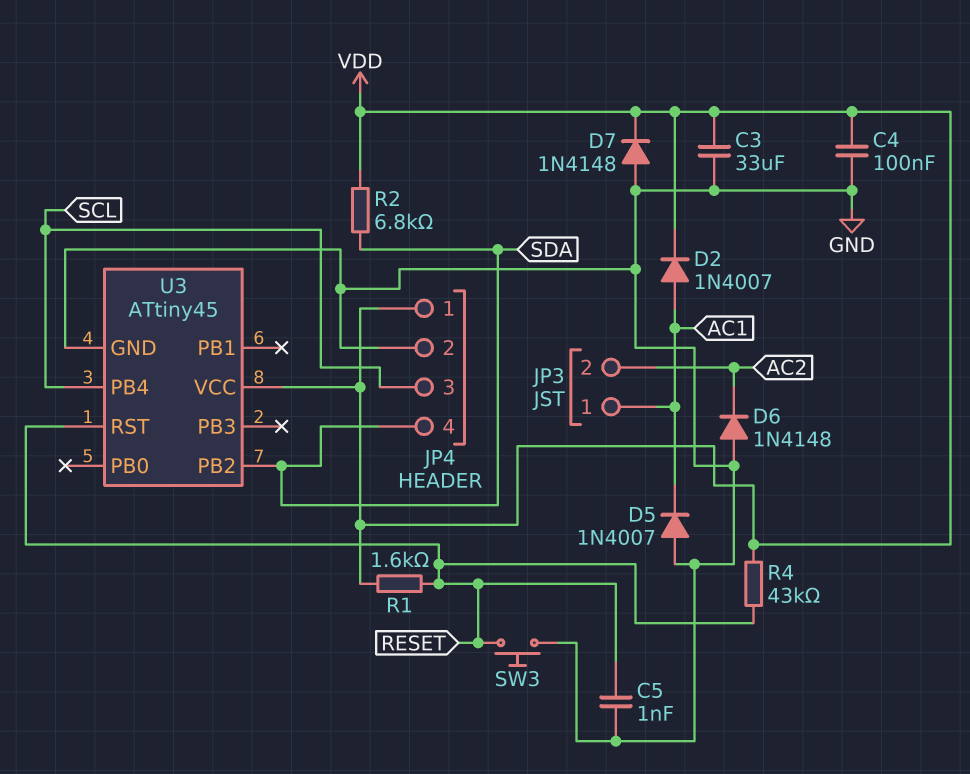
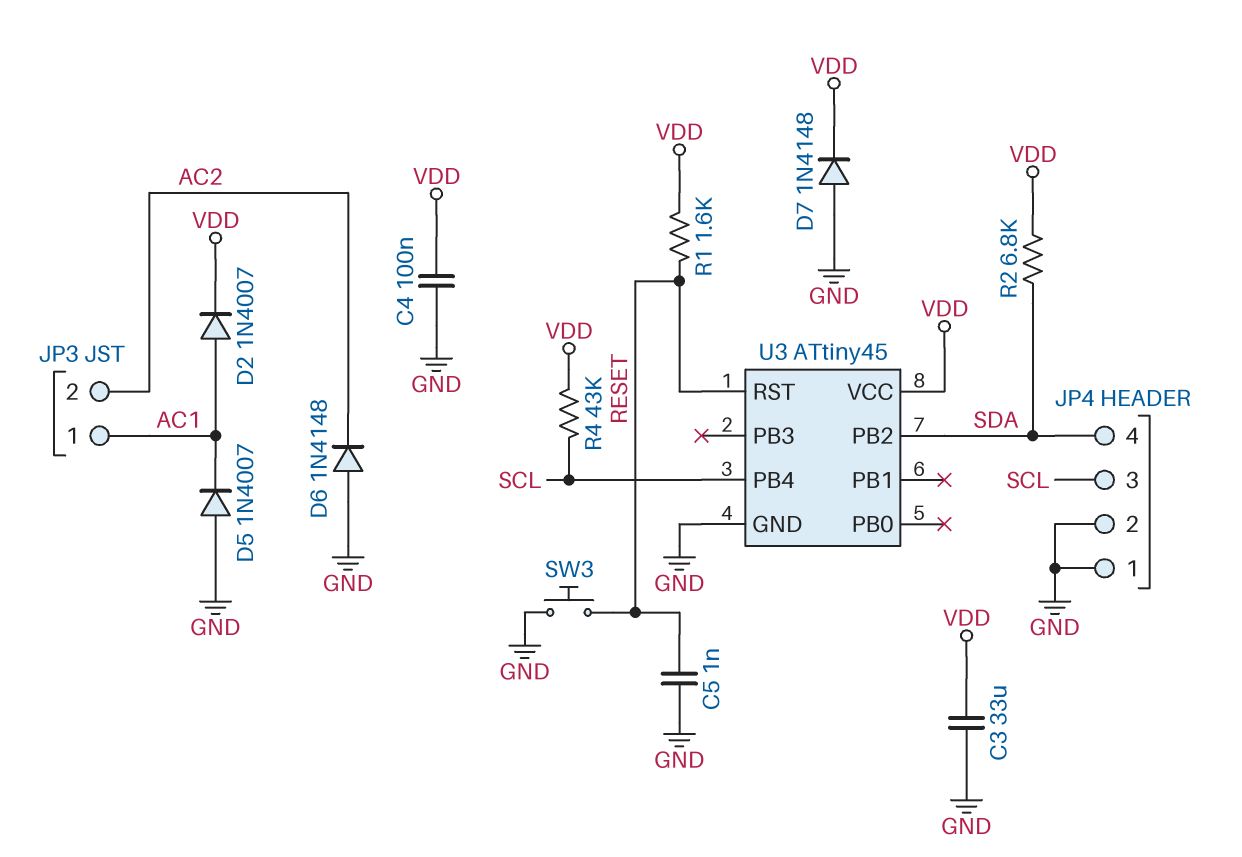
JP4 pin 1: VDD -> GND
R4: 43k (RESET, VDD) -> 43k (SCL, VDD)

